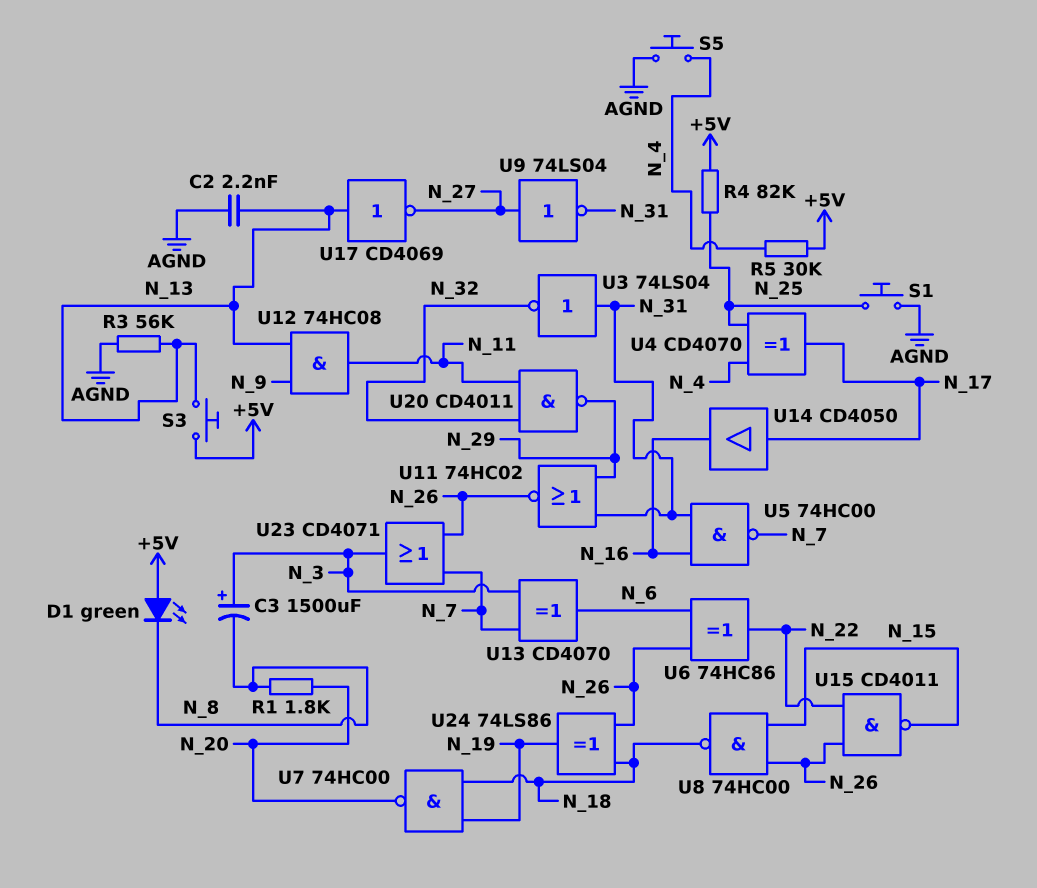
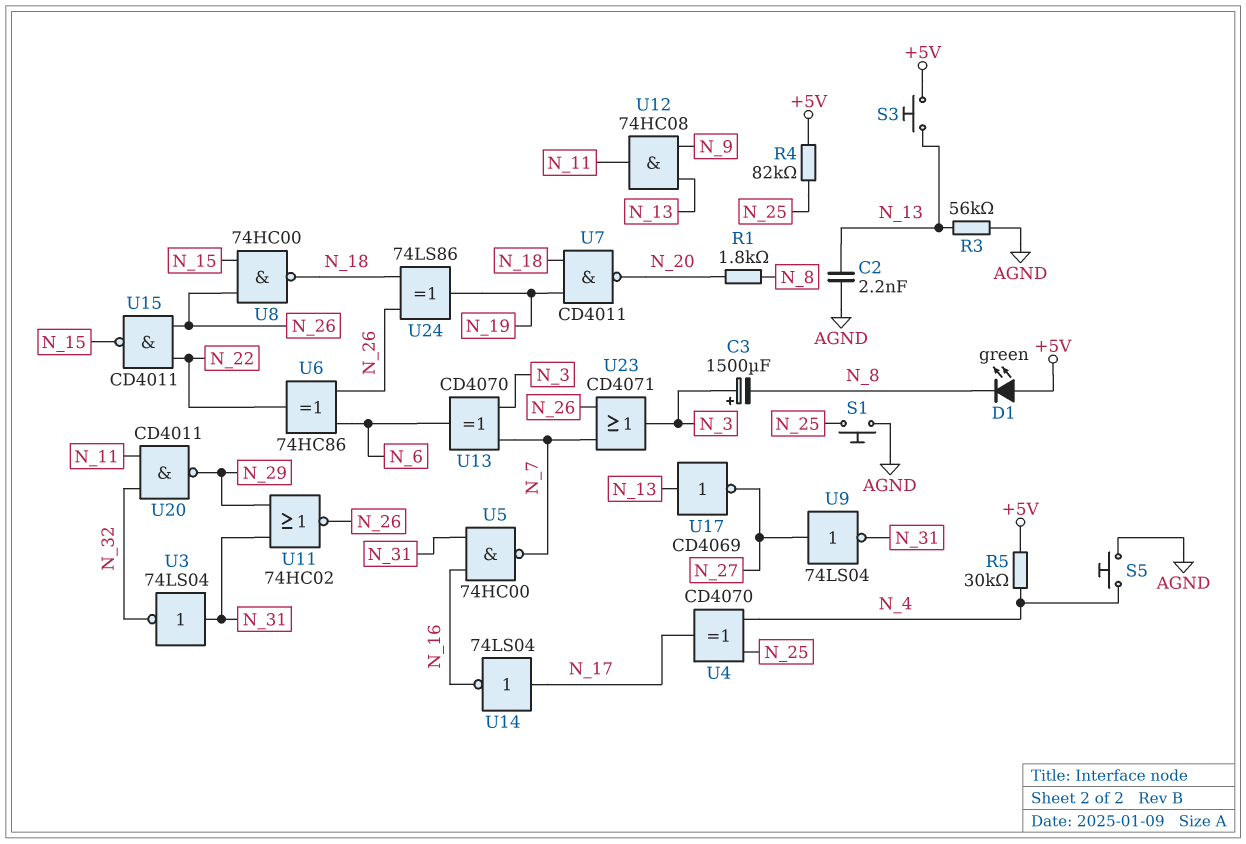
U7: NAND 74HC00 (in N_18, in N_19, out N_20) -> NAND CD4011 (in N_18, in N_19, out N_20)
U14: buffer CD4050 (in N_17, out N_16) -> NOT 74LS04 (in N_17, out N_16)

